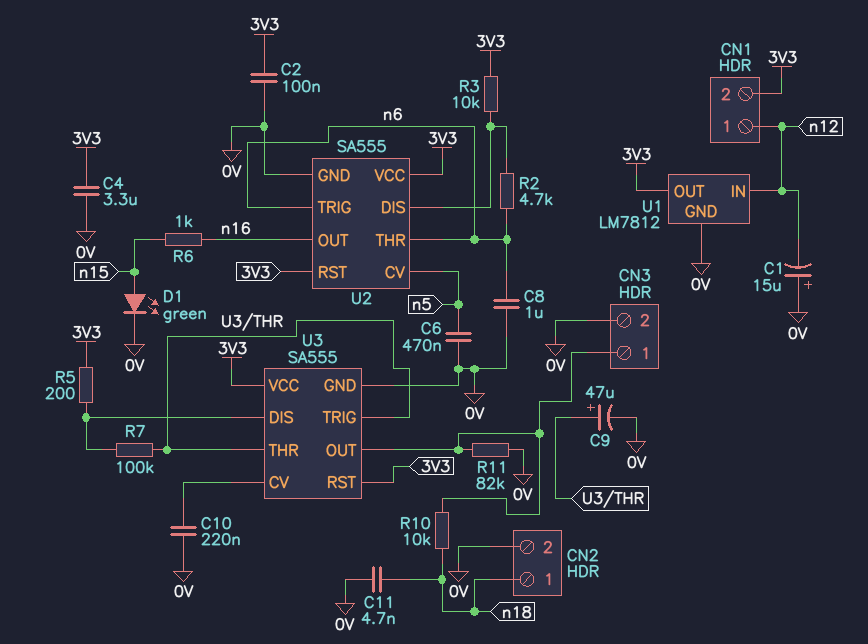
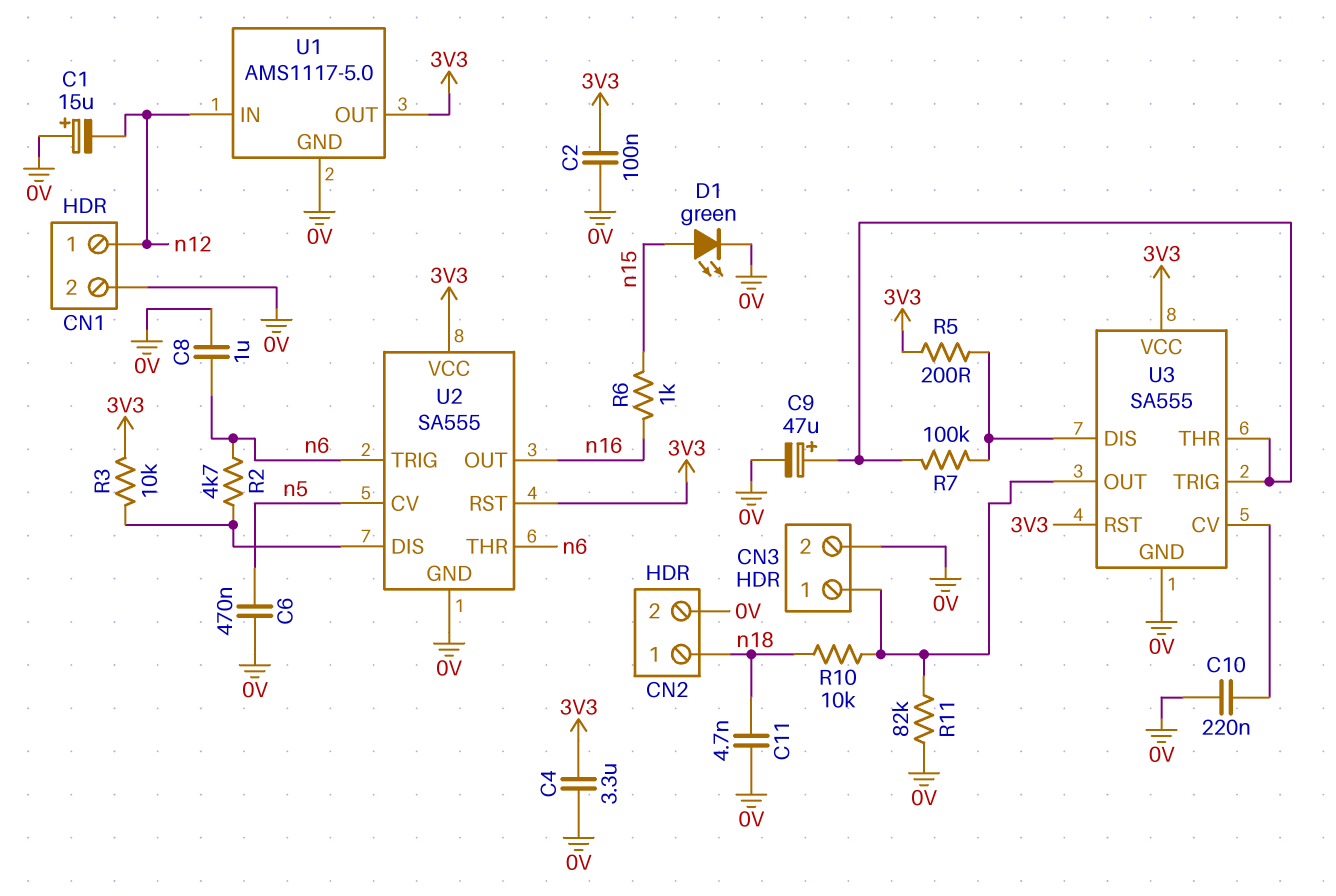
CN1 pin 2: 3V3 -> 0V
U1: LM7812 -> AMS1117-5.0

